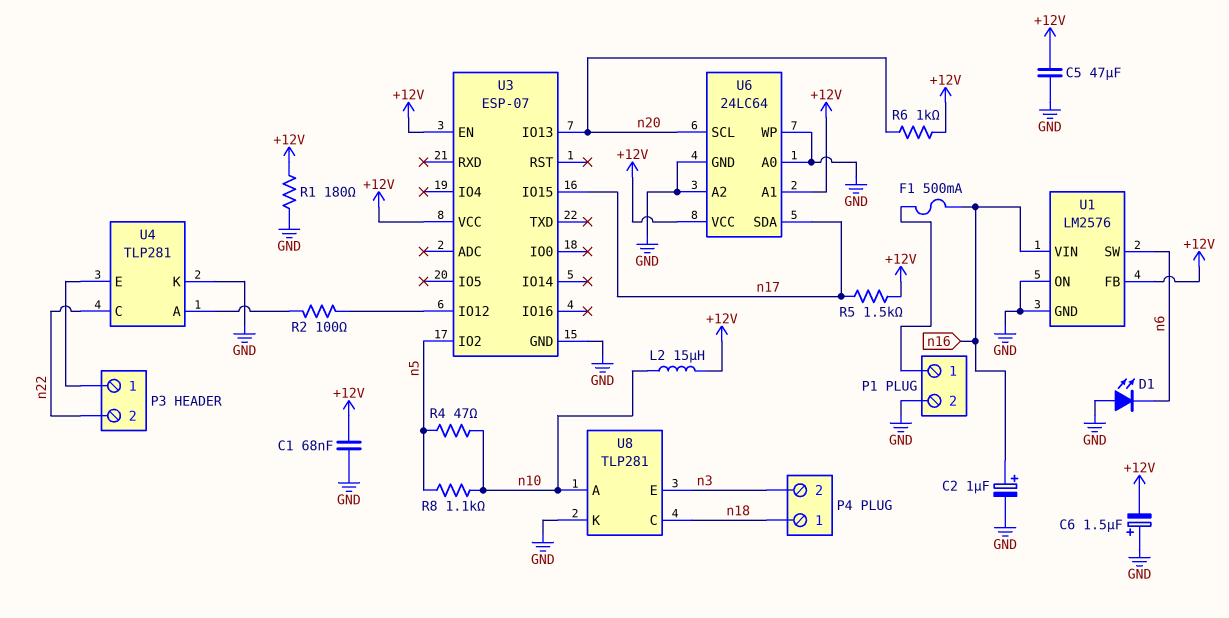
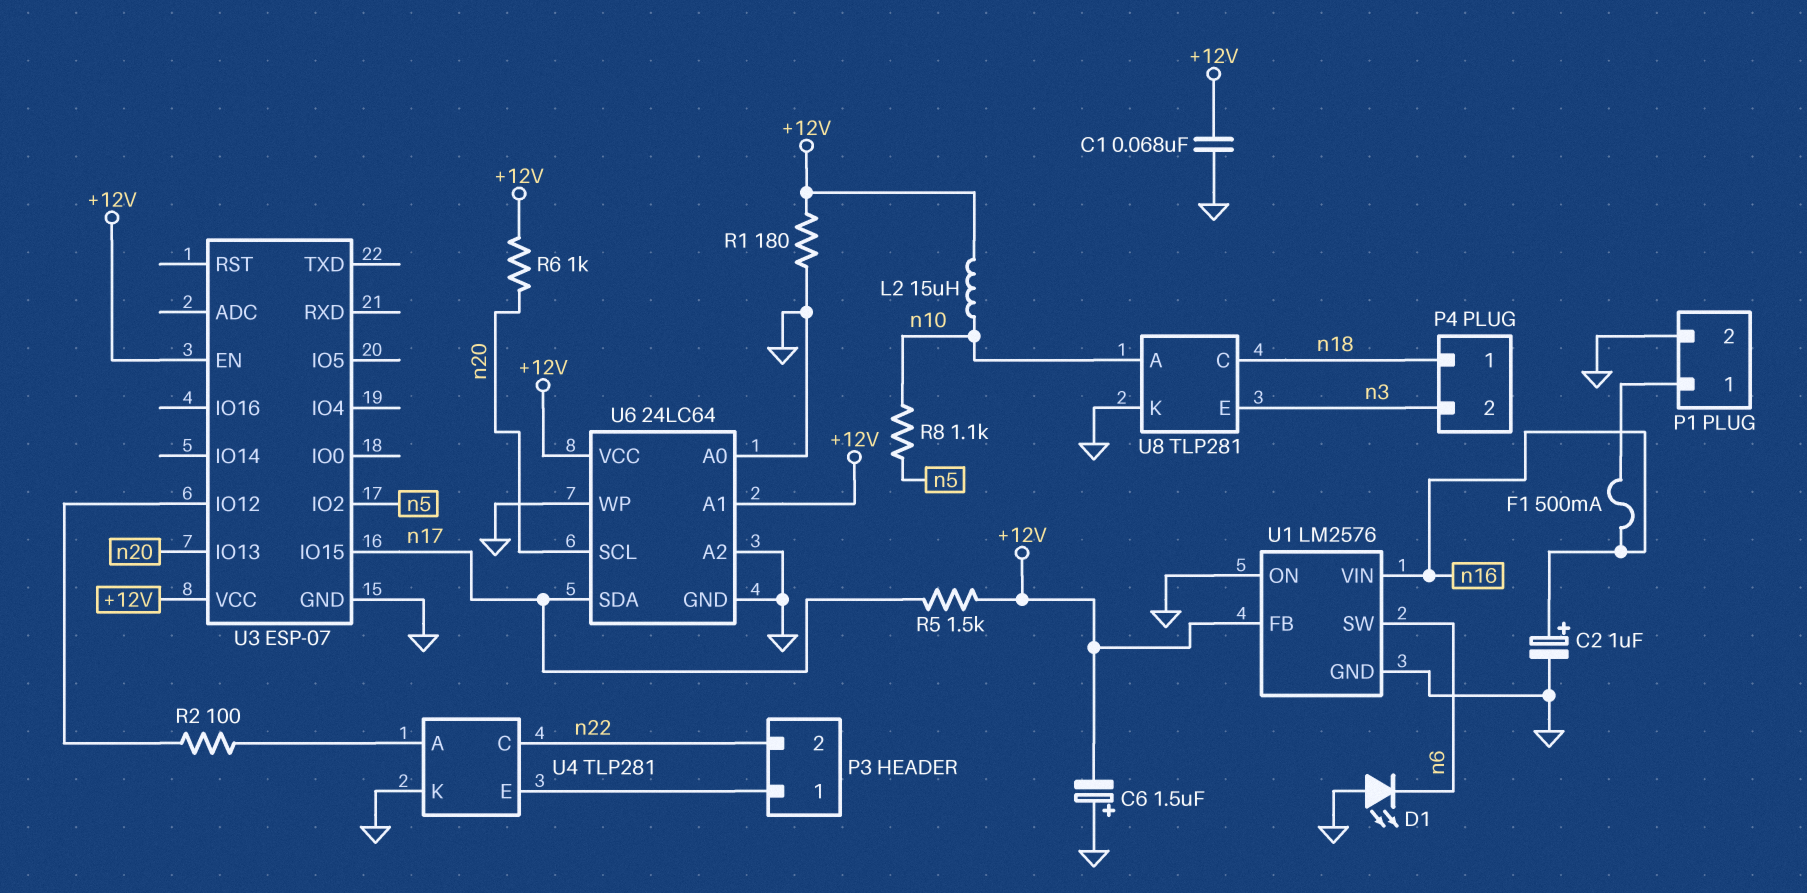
C5: 47uF (+12V, GND) -> none
R4: 47 (n5, n10) -> none

